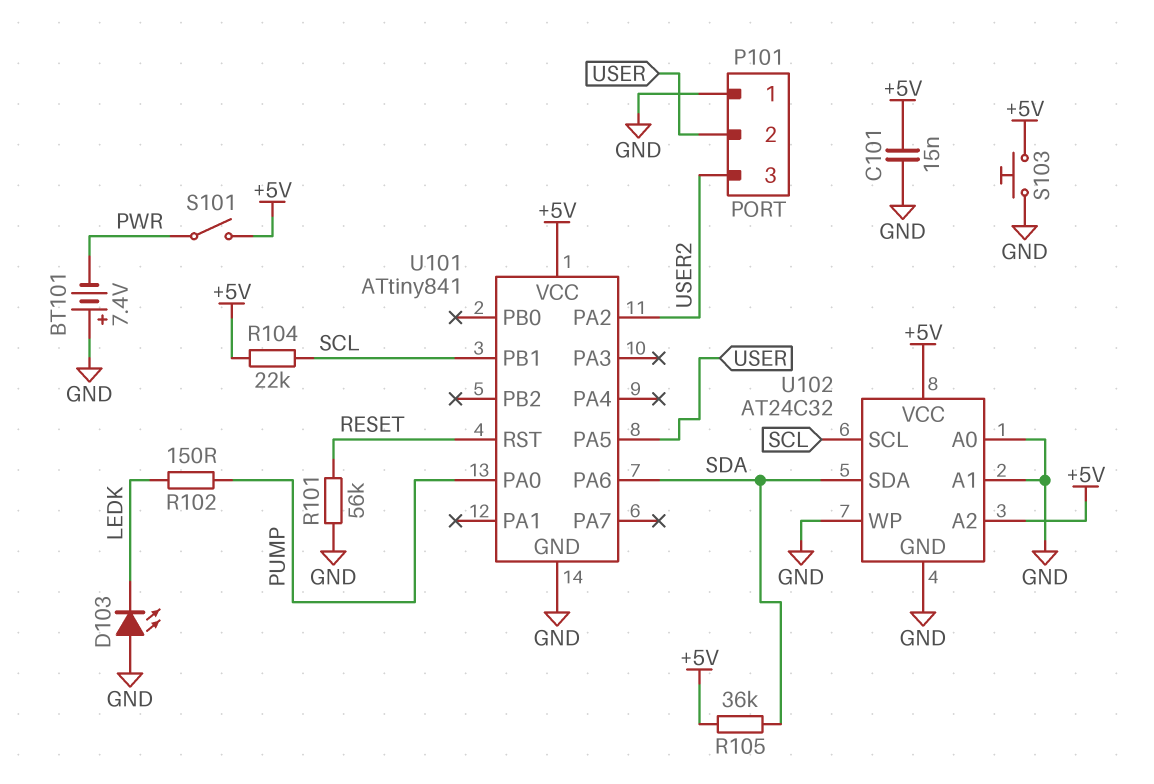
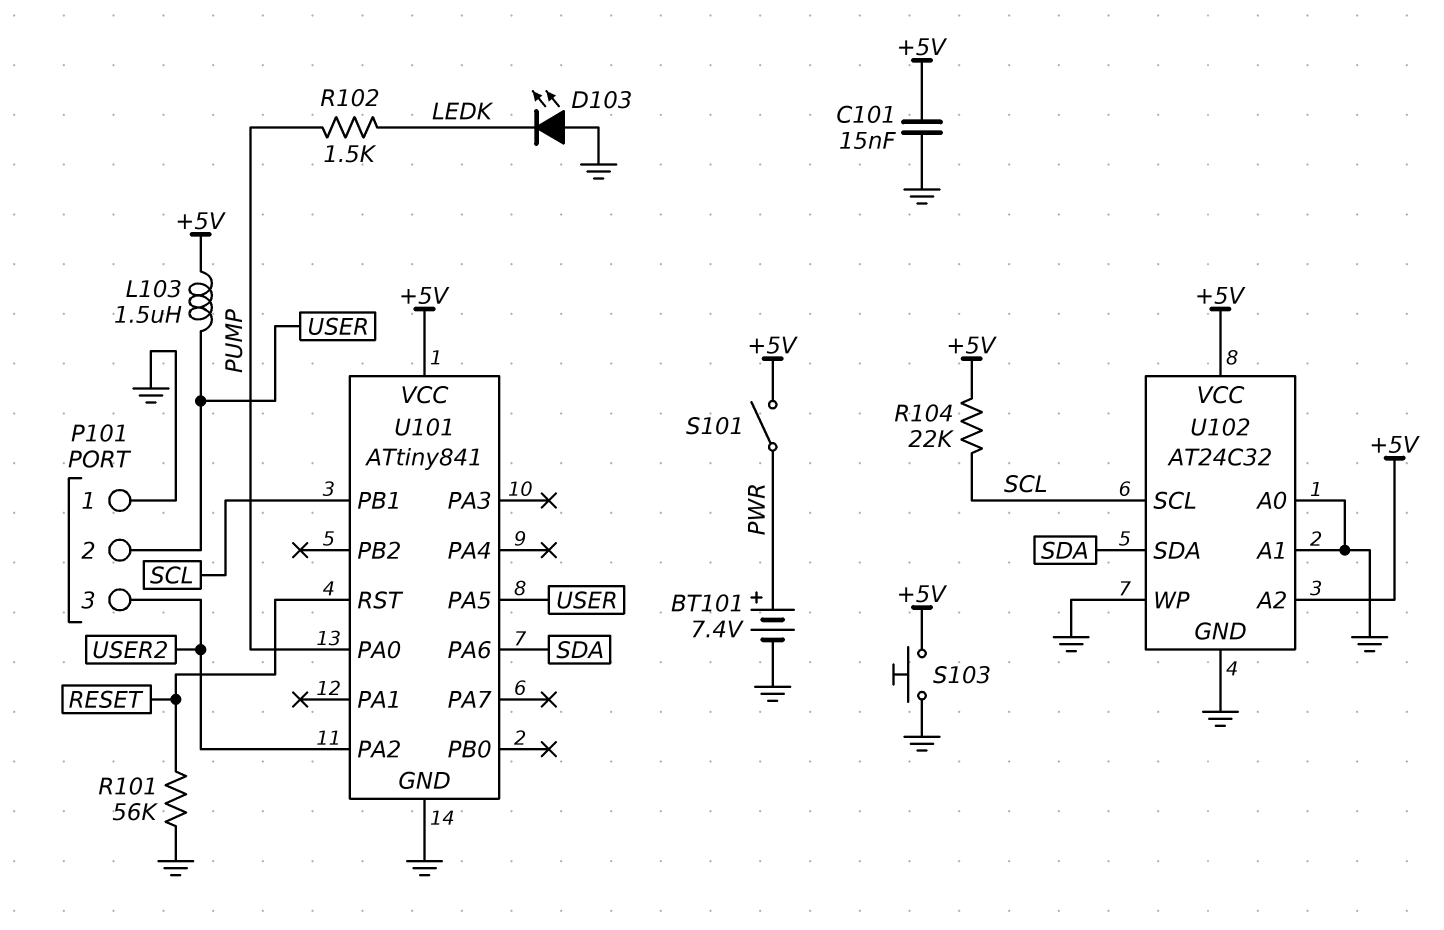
BT101: 7.4V (plus GND, minus PWR) -> 7.4V (plus PWR, minus GND)
L103: none -> 1.5uH (+5V, USER)
R102: 150 (LEDK, PUMP) -> 1.5k (LEDK, PUMP)
R105: 36k (+5V, SDA) -> none

